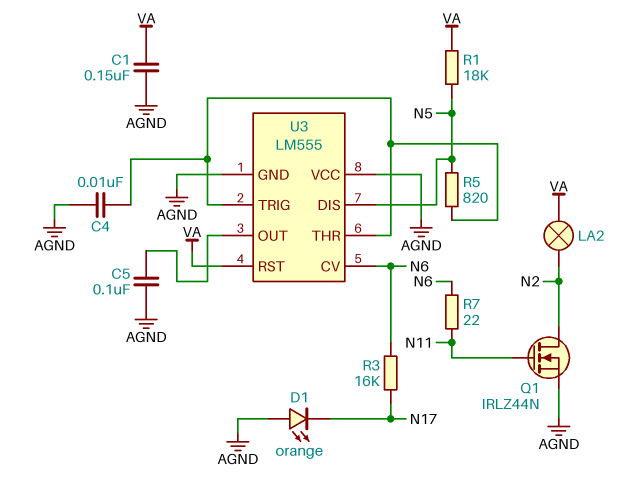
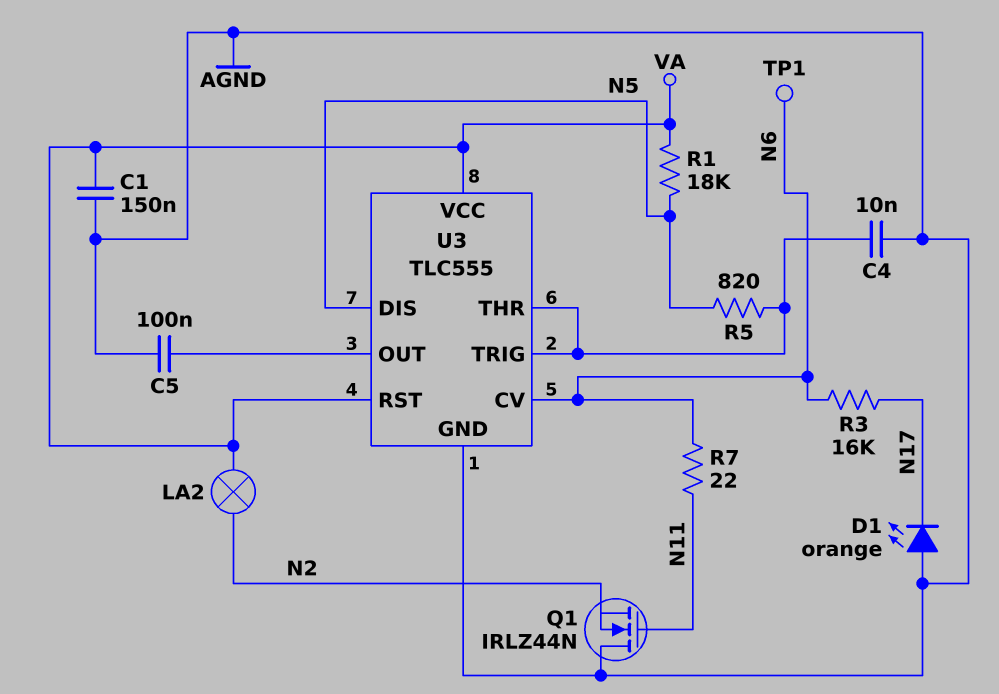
Q1: NMOS IRLZ44N (G N11, D N2, S AGND) -> NMOS IRLZ44N (G N11, D AGND, S N2)
TP1: none -> test point (N6)
U3: LM555 -> TLC555
U3 pin VCC: AGND -> VA

